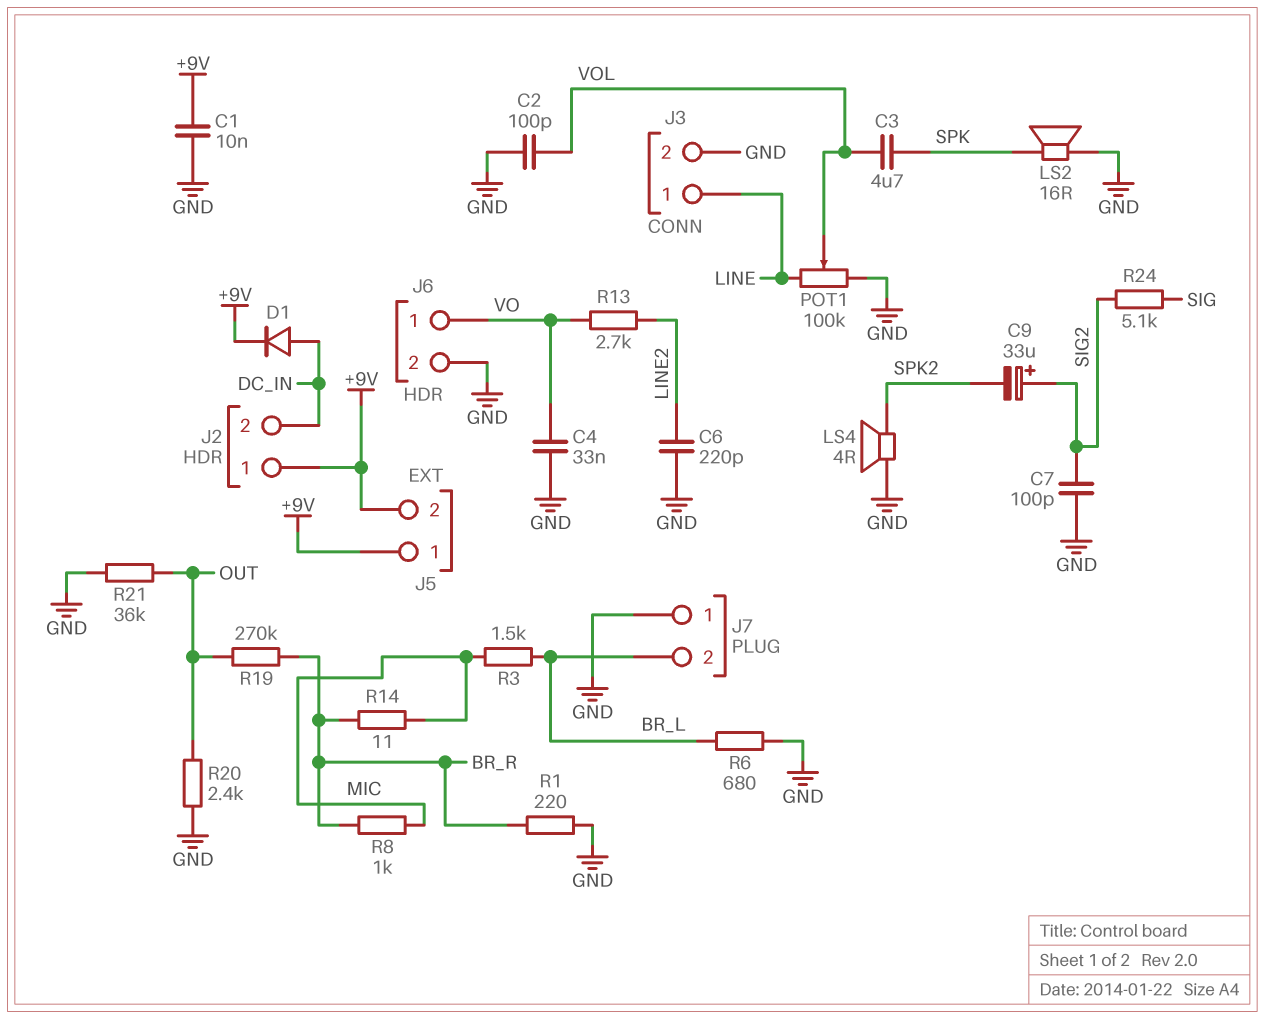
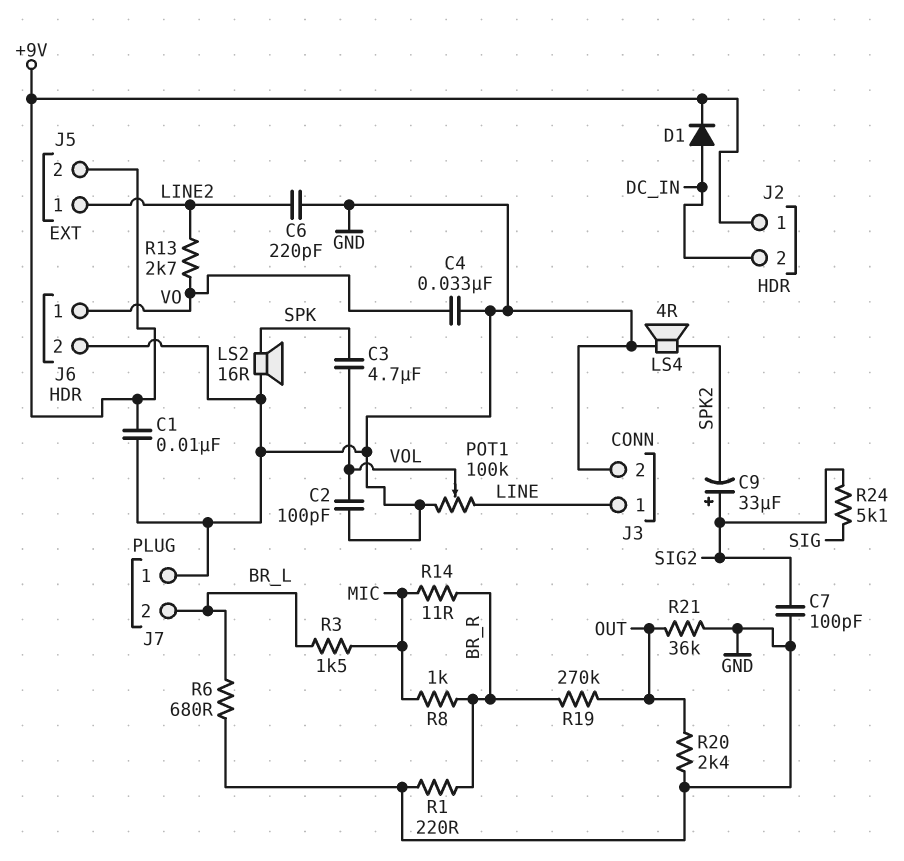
J5 pin 1: +9V -> LINE2

